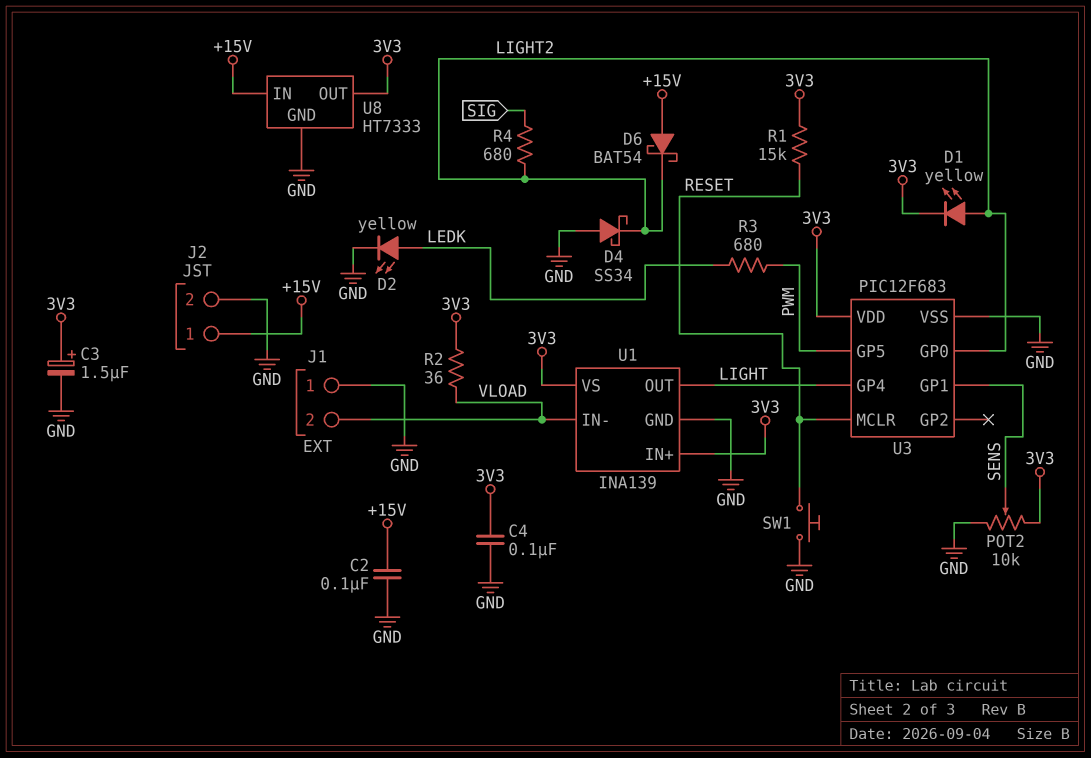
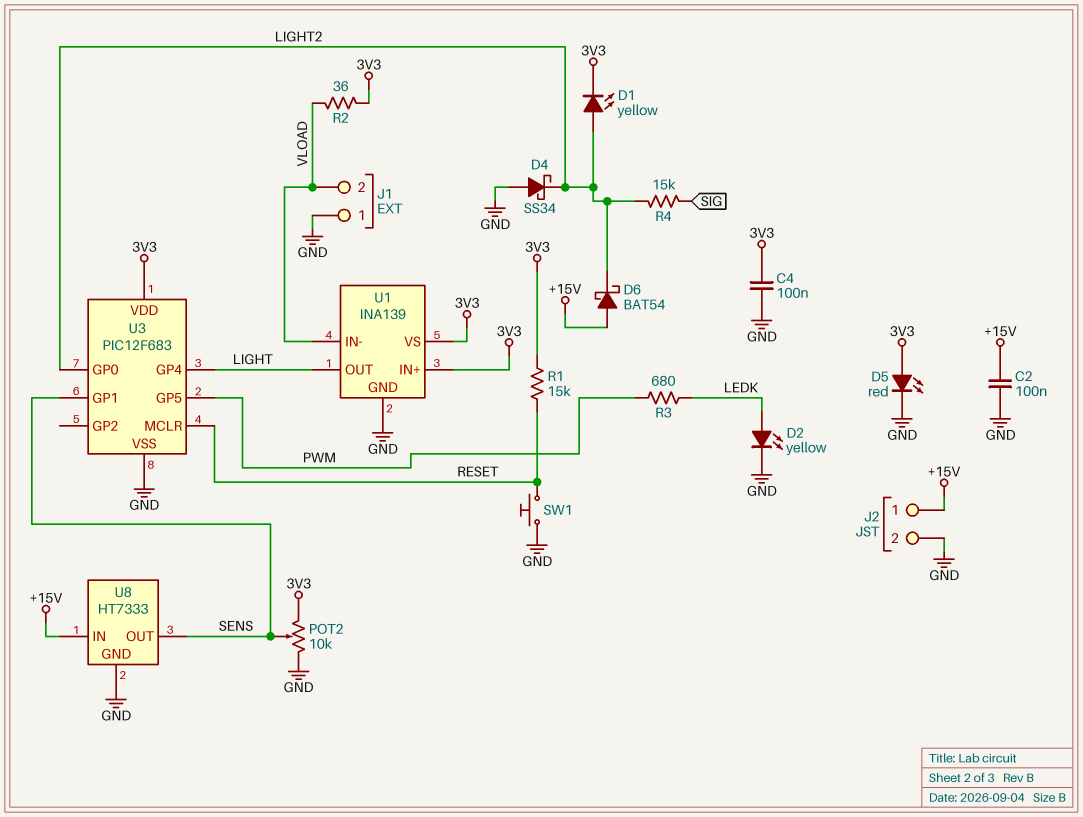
C3: 1.5uF (plus 3V3, minus GND) -> none
D5: none -> LED red (A 3V3, K GND)
R4: 680 (LIGHT2, SIG) -> 15k (LIGHT2, SIG)
U8 pin OUT: 3V3 -> SENS

